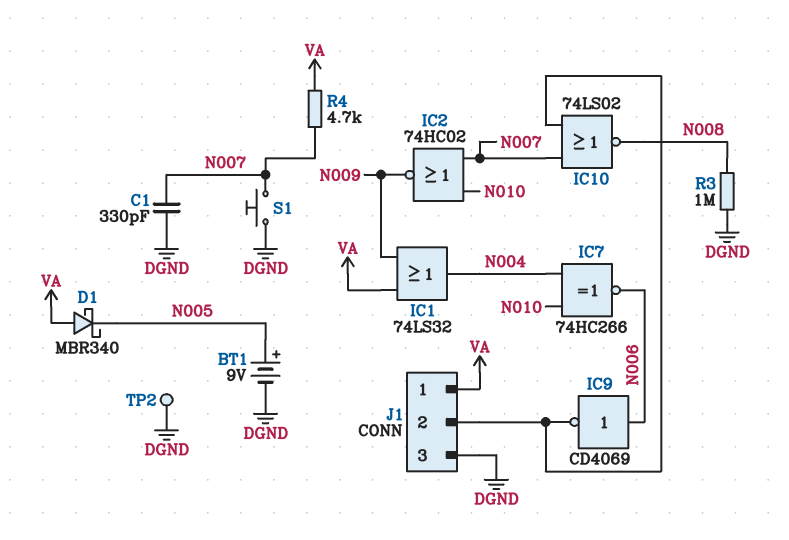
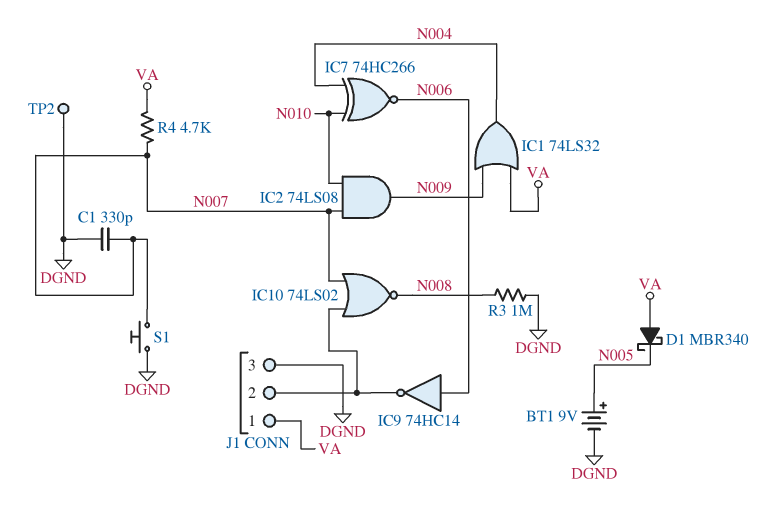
IC2: NOR 74HC02 (in N007, in N010, out N009) -> AND 74LS08 (in N007, in N010, out N009)
IC9: NOT CD4069 (in N006, out J1/2) -> NOT 74HC14 (in N006, out J1/2)

